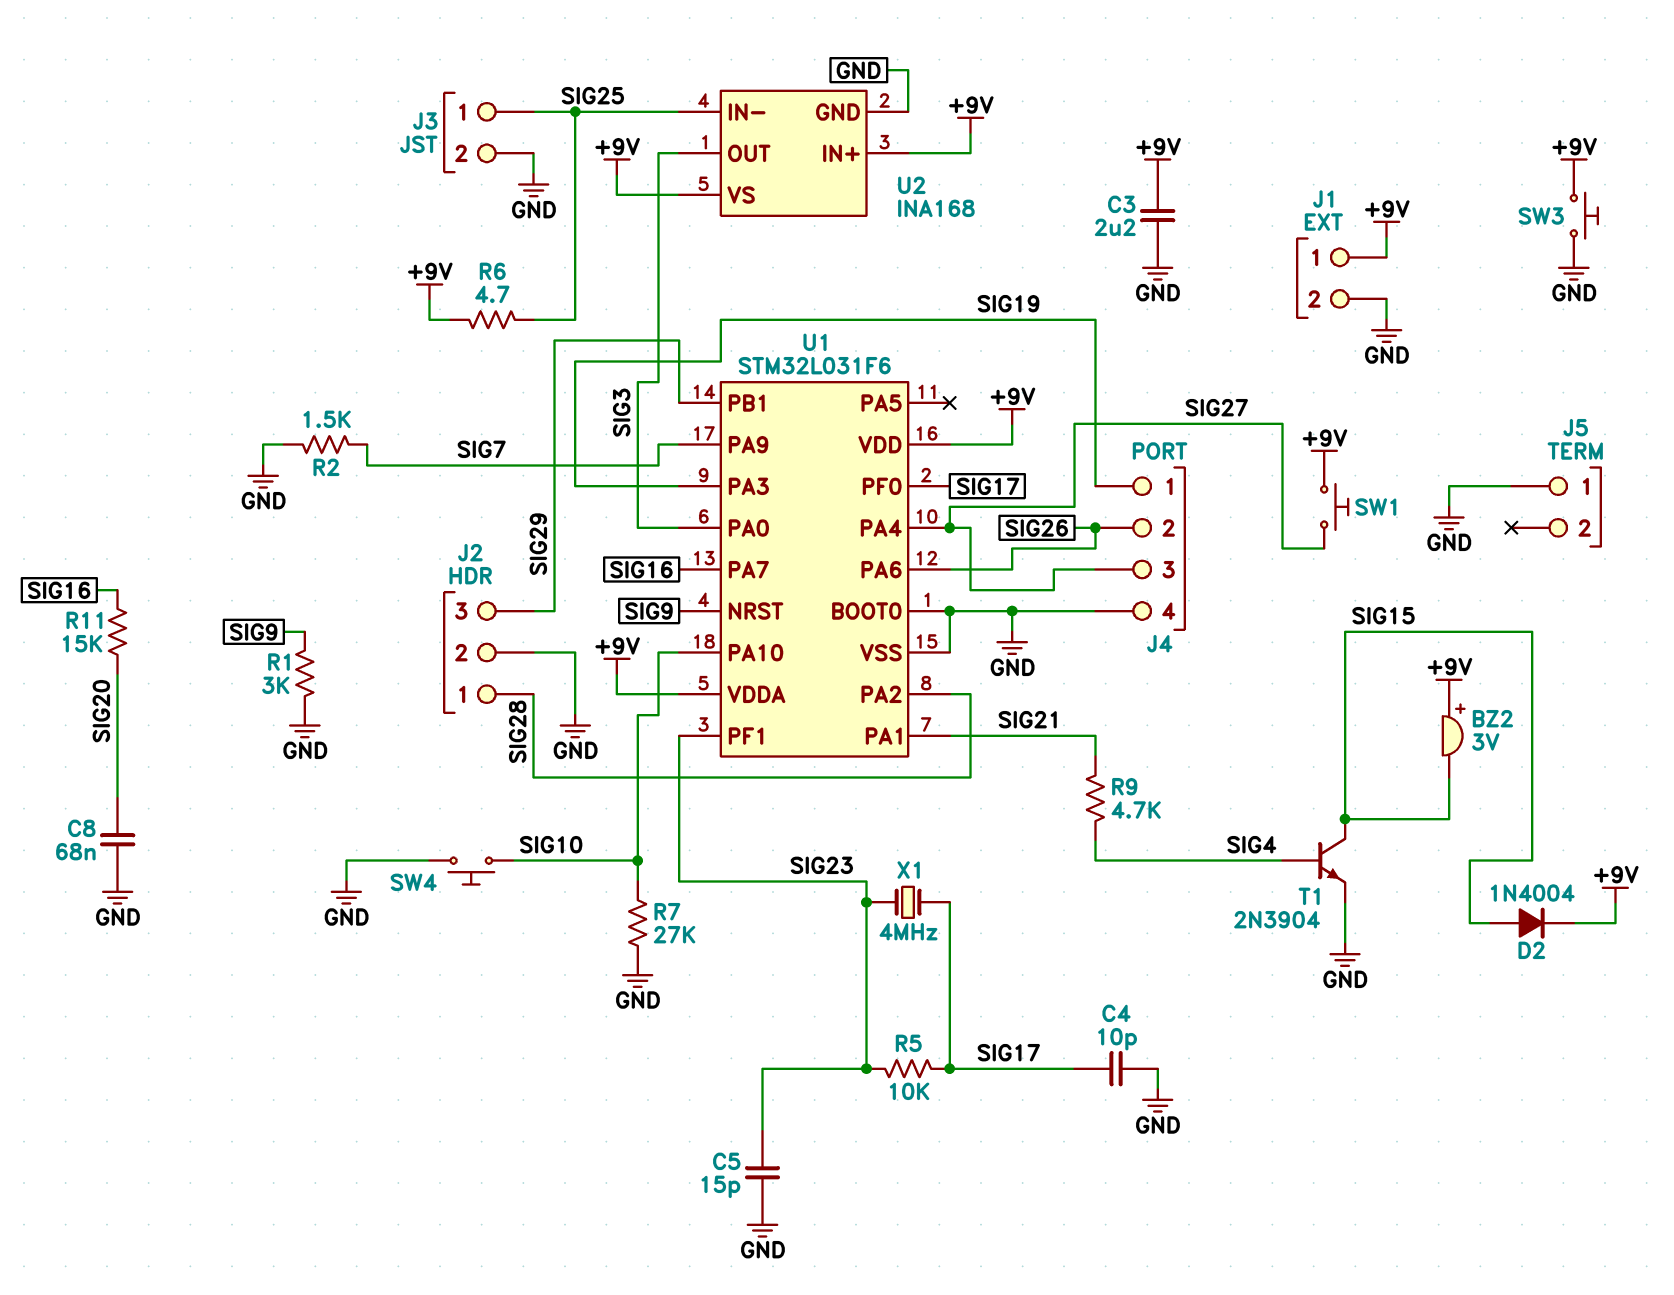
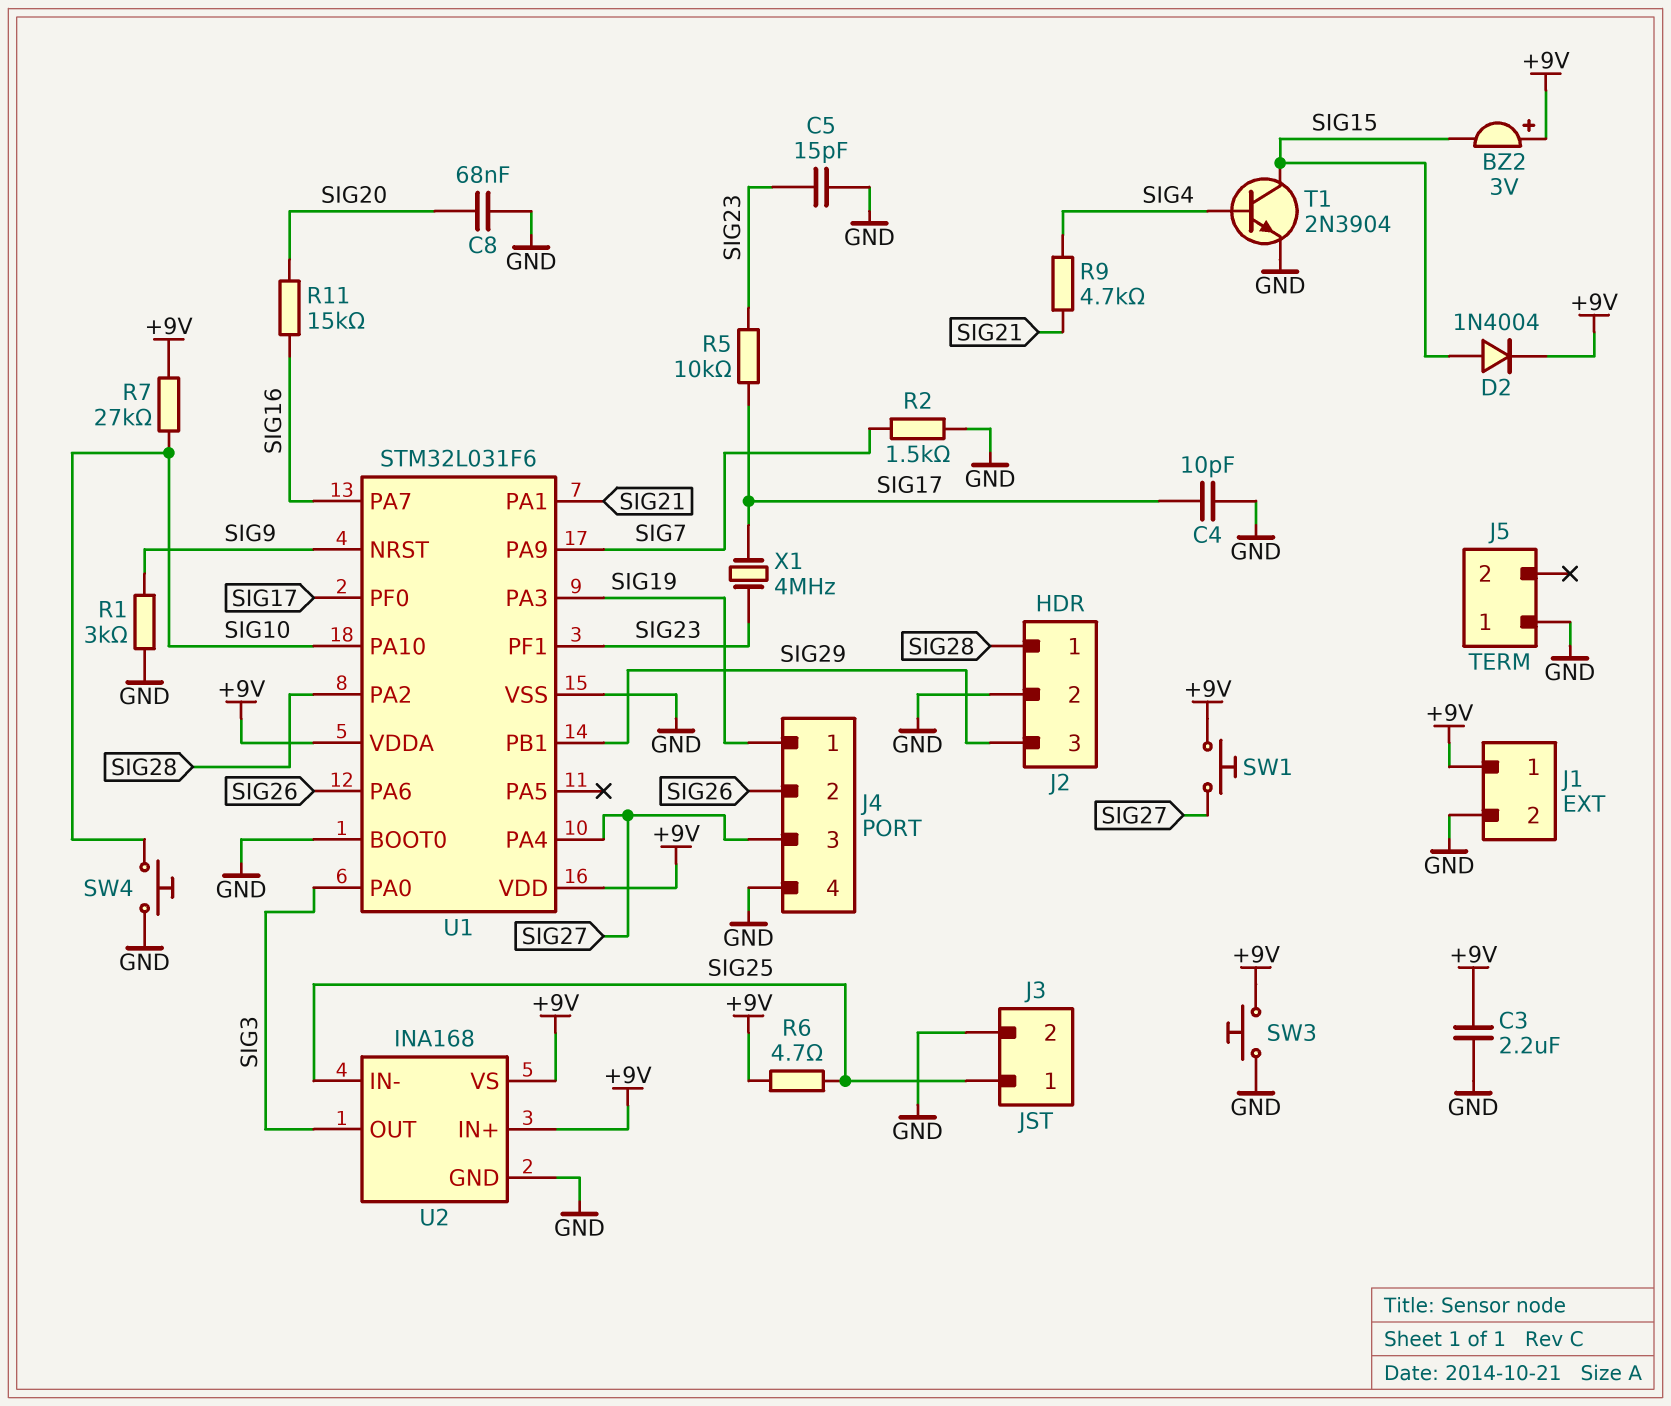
R7: 27k (GND, SIG10) -> 27k (+9V, SIG10)

